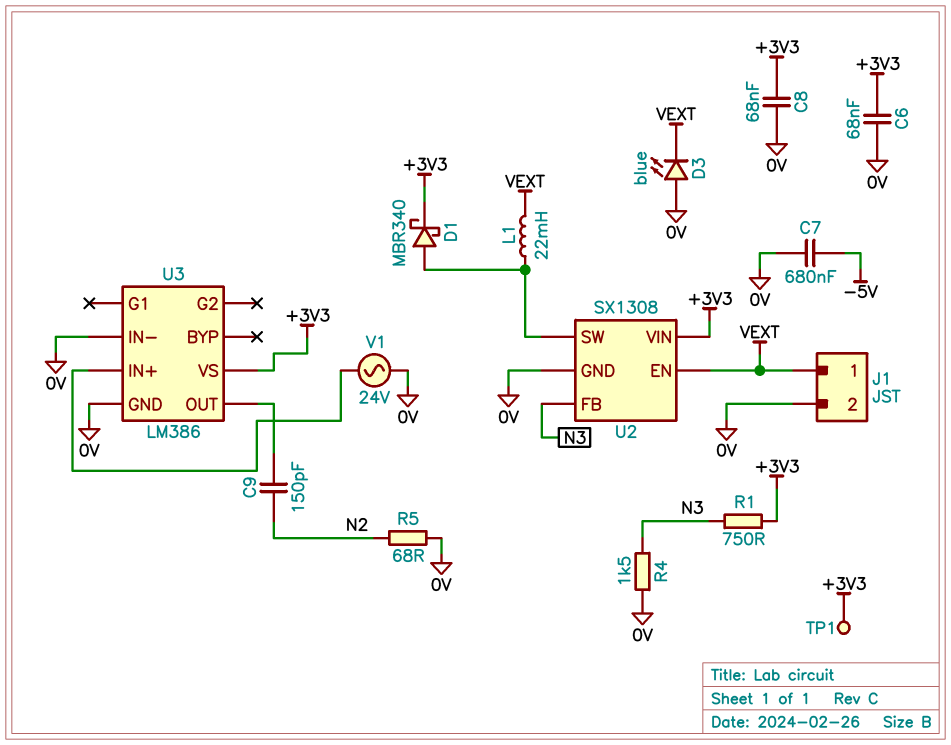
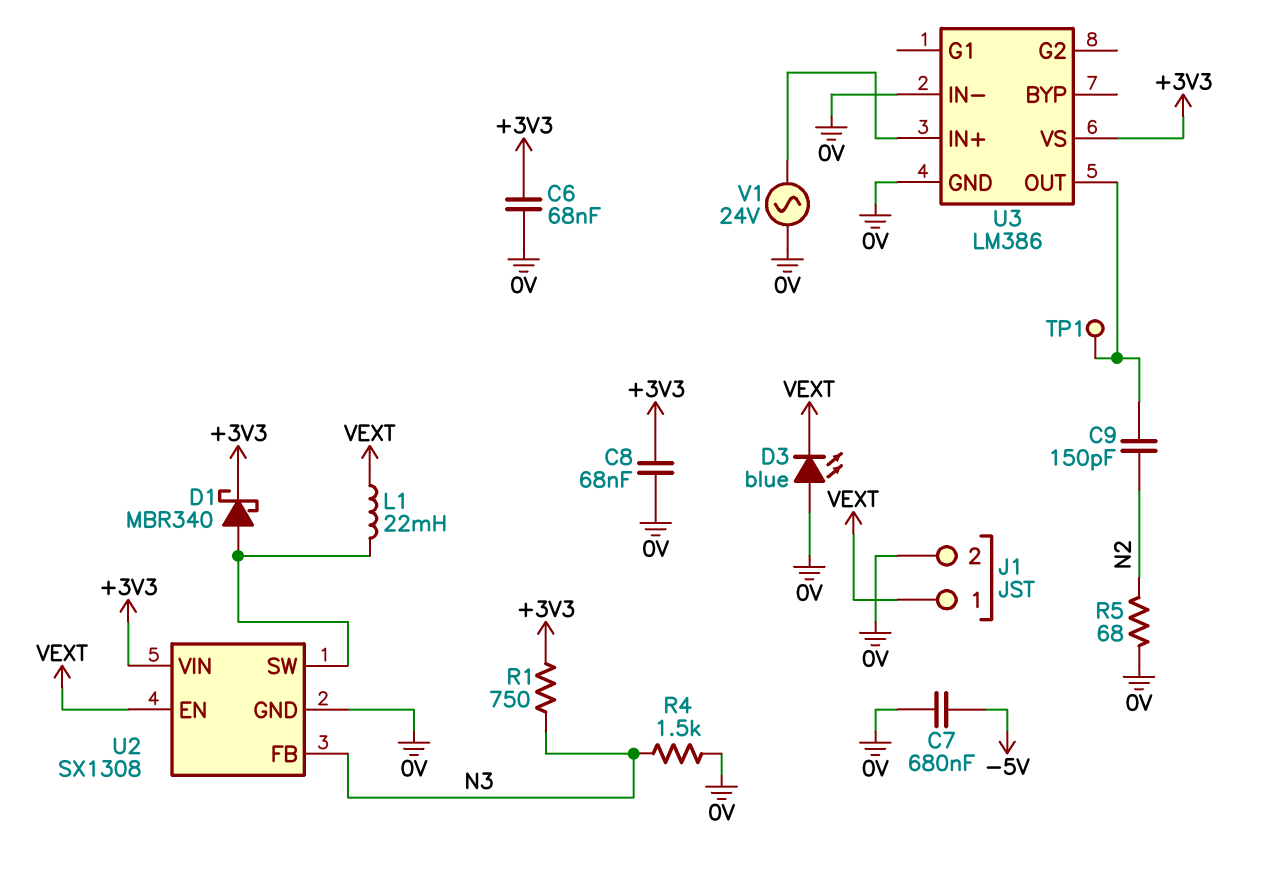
TP1: test point (+3V3) -> test point (U3/OUT)

